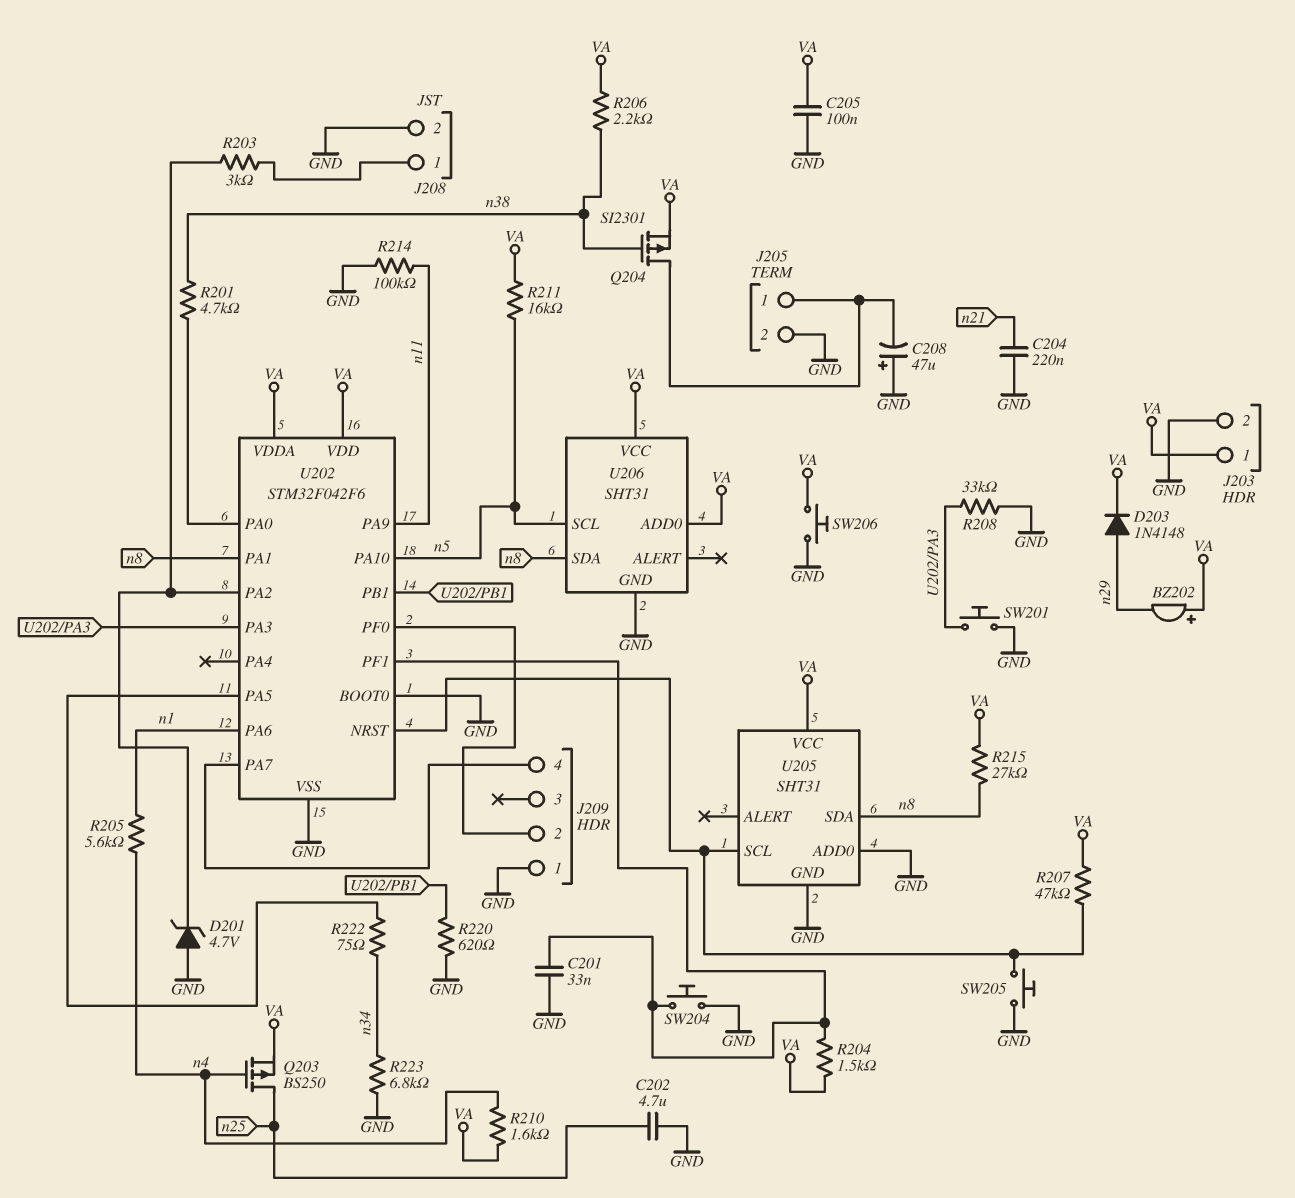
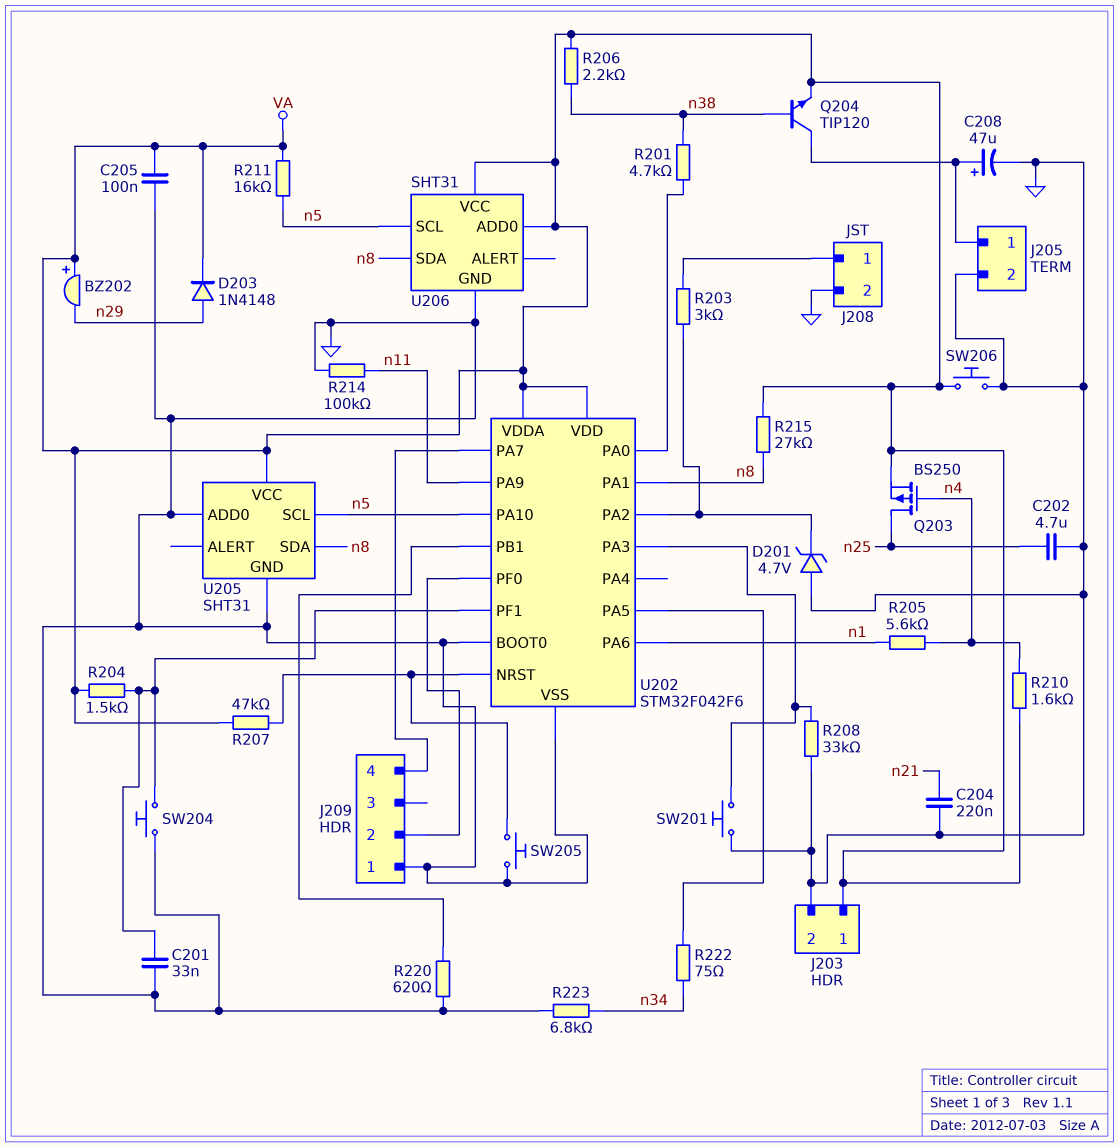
C208: 47uF (plus GND, minus J205/1) -> 47uF (plus J205/1, minus GND)
Q204: PMOS SI2301 (G n38, D J205/1, S VA) -> NPN TIP120 (B n38, C J205/1, E VA)
U205 pin SCL: U202/NRST -> n5

